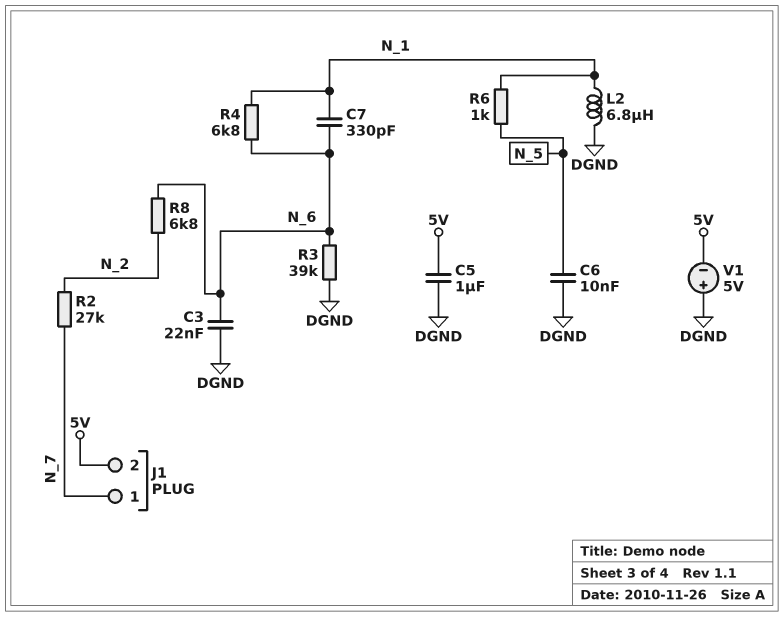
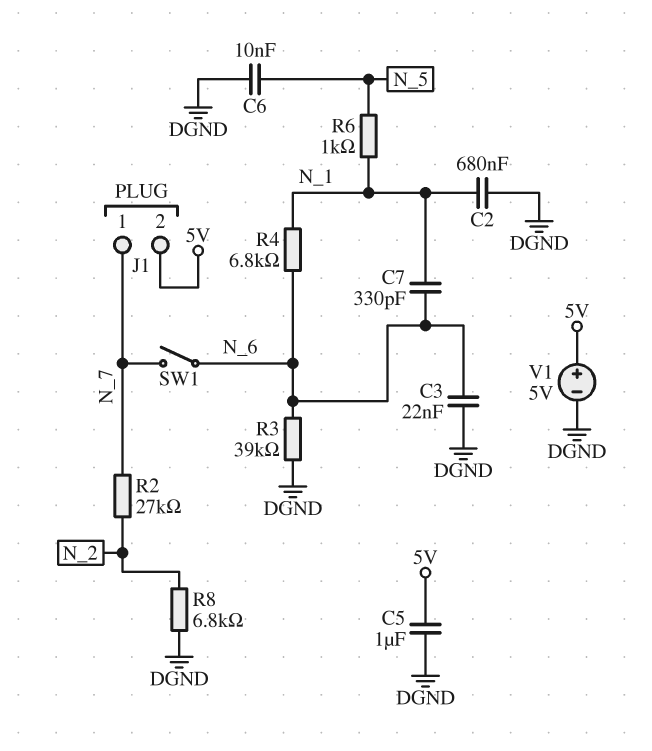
C2: none -> 680nF (DGND, N_1)
L2: 6.8uH (DGND, N_1) -> none
R8: 6.8k (N_2, N_6) -> 6.8k (DGND, N_2)
SW1: none -> switch (N_6, N_7)
V1: 5V (plus DGND, minus 5V) -> 5V (plus 5V, minus DGND)

